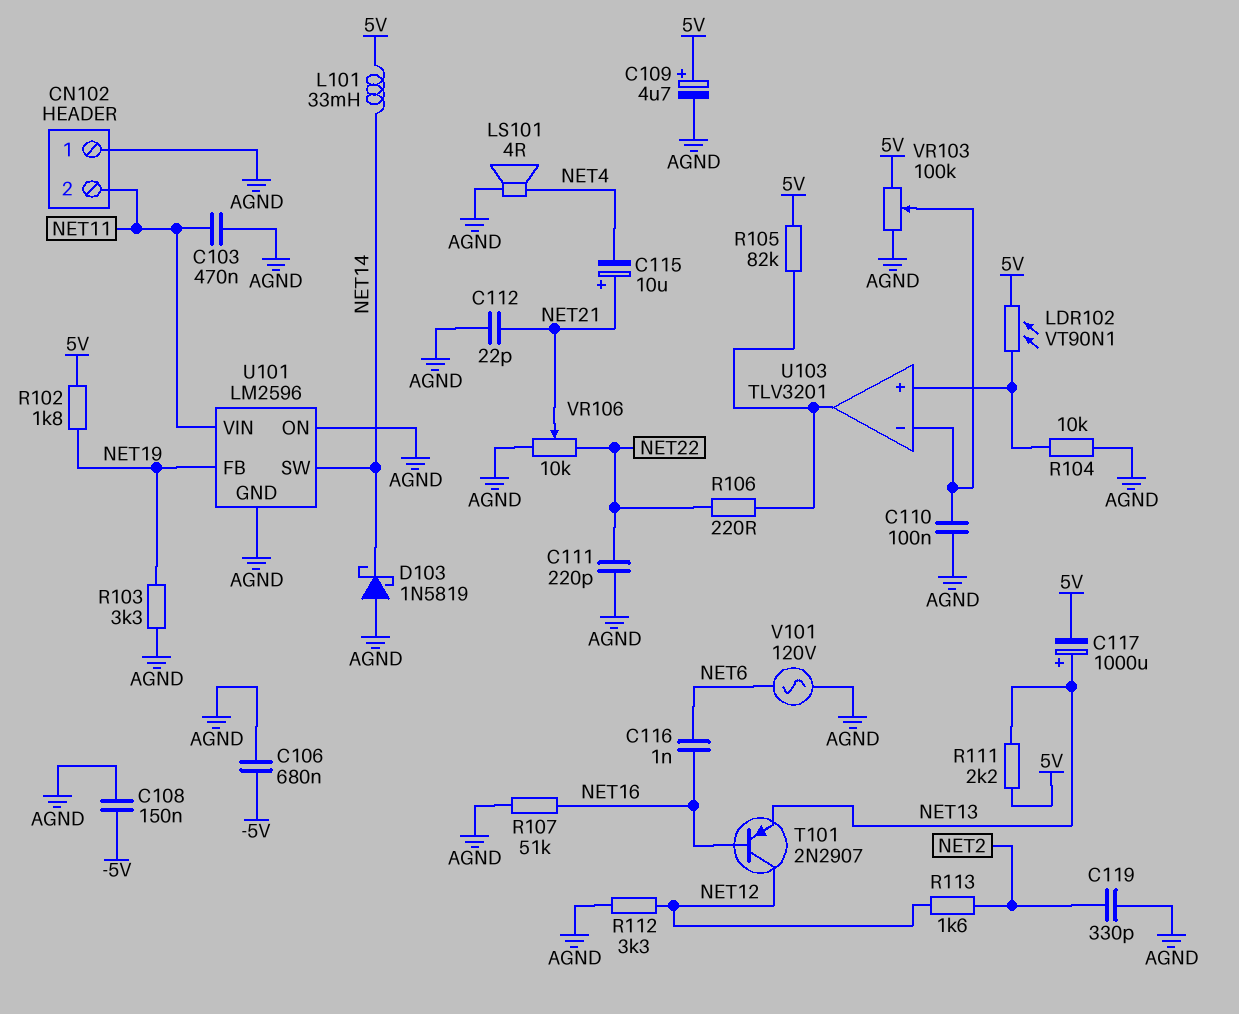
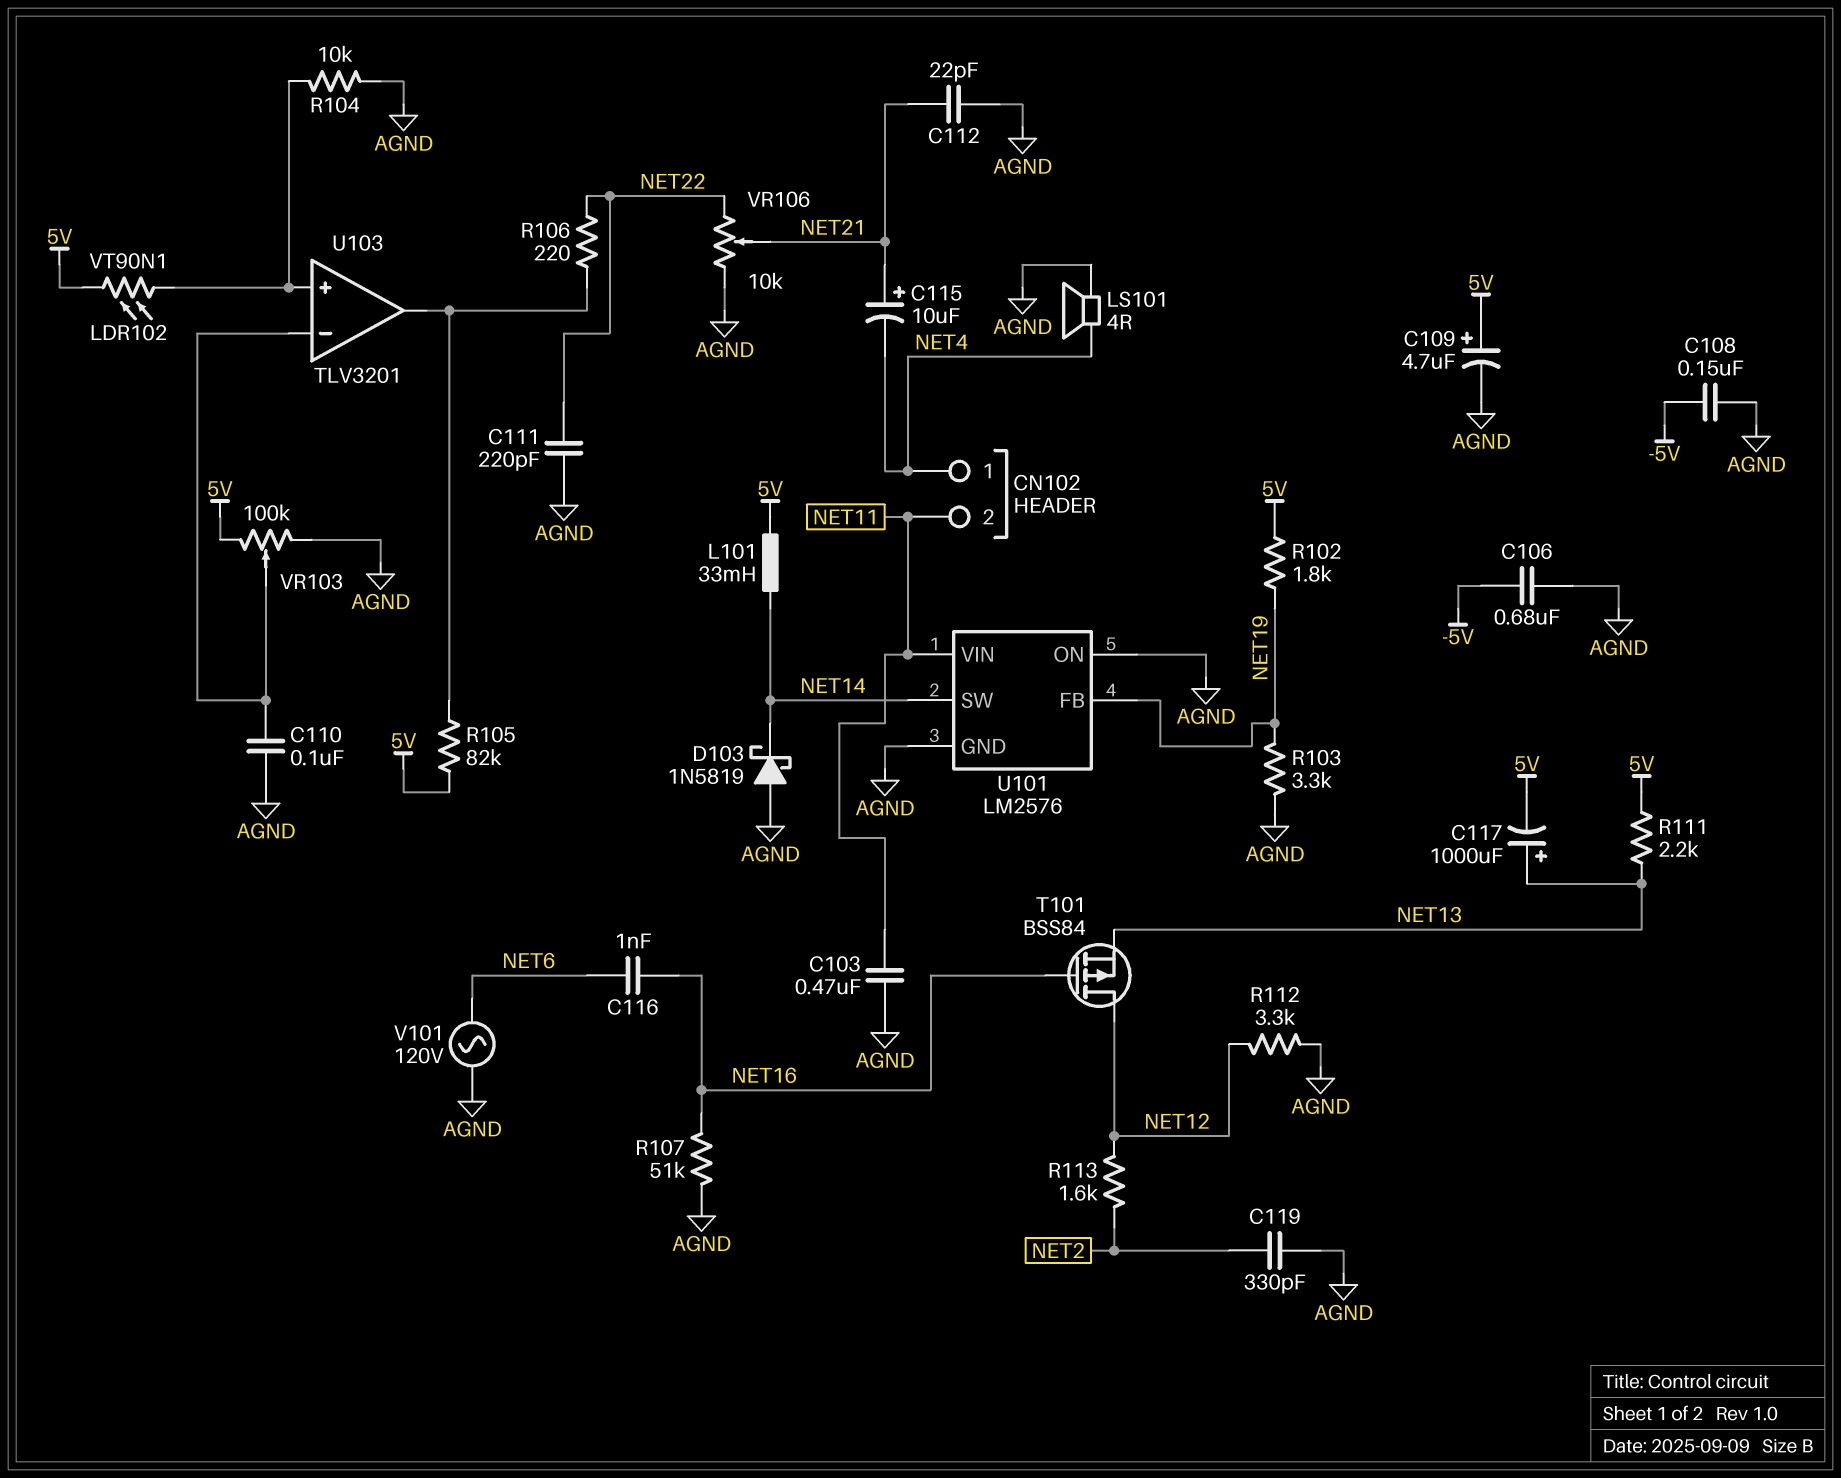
CN102 pin 1: AGND -> NET4
T101: PNP 2N2907 (B NET16, C NET12, E NET13) -> PMOS BSS84 (G NET16, D NET12, S NET13)
U101: LM2596 -> LM2576

